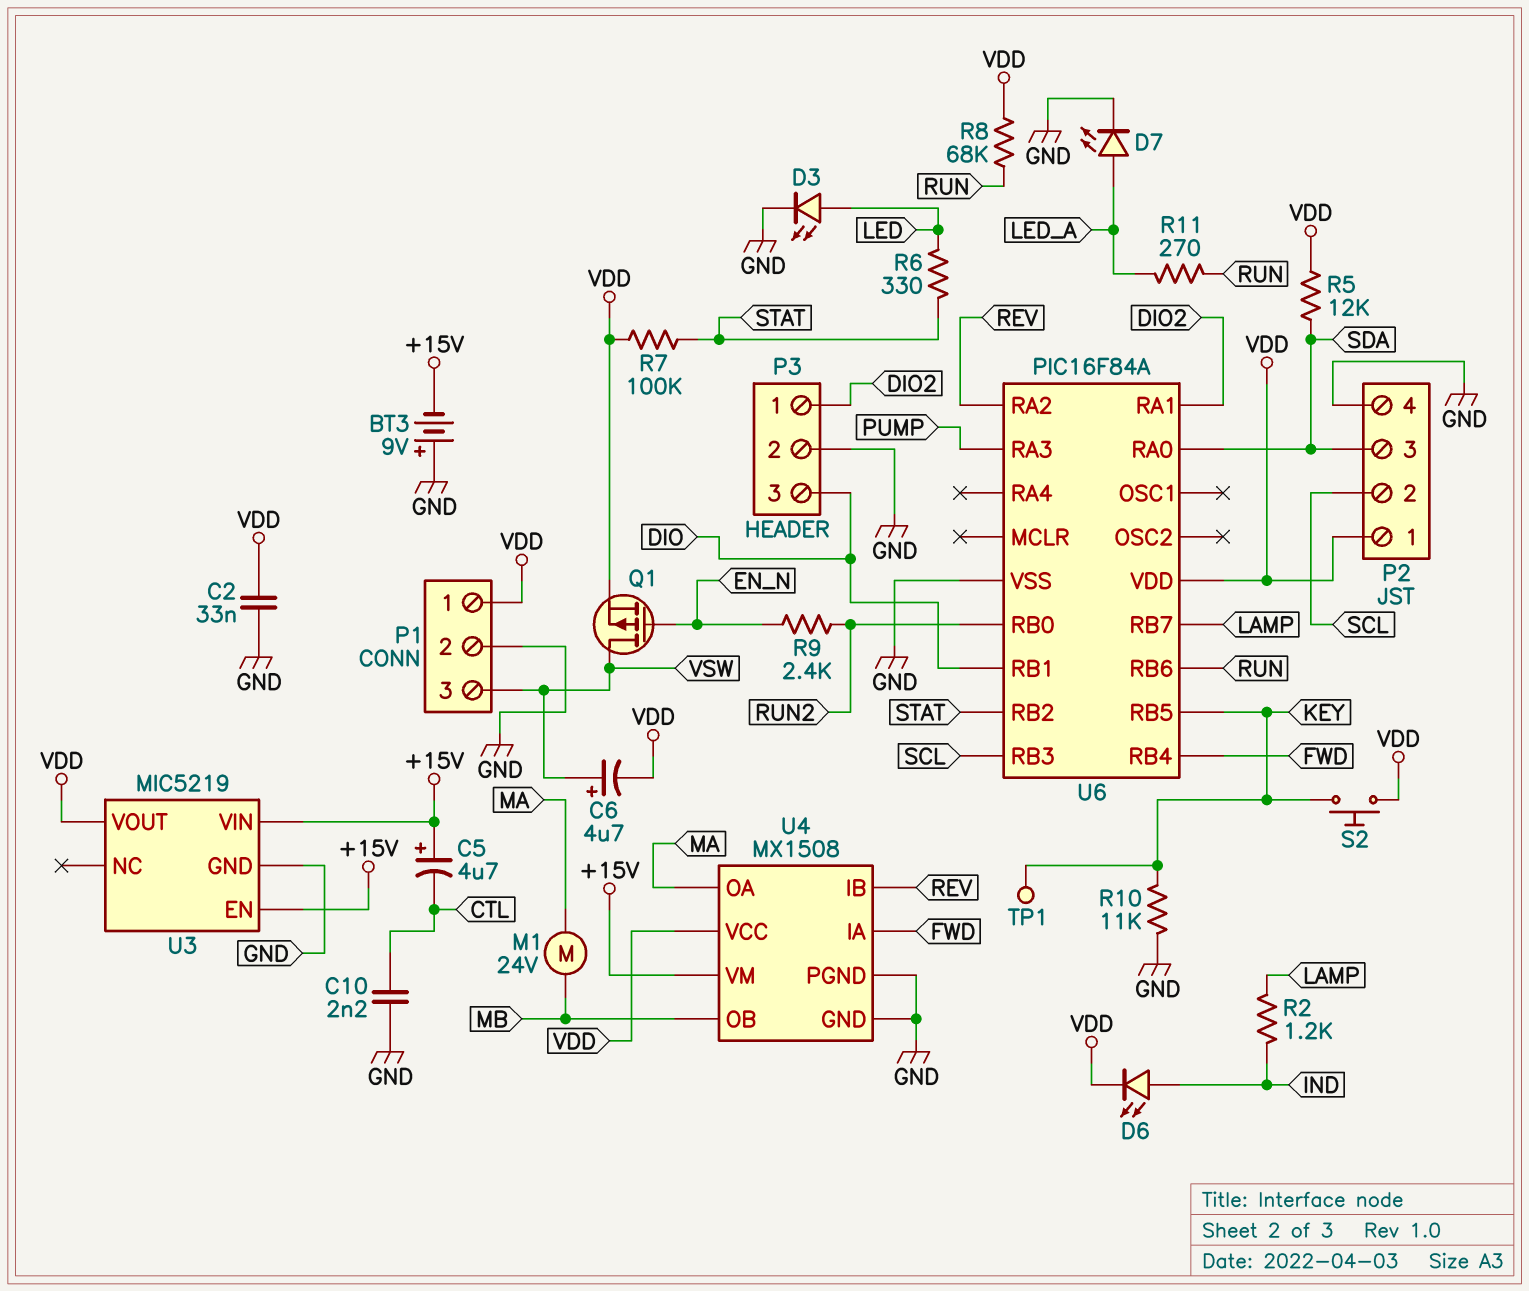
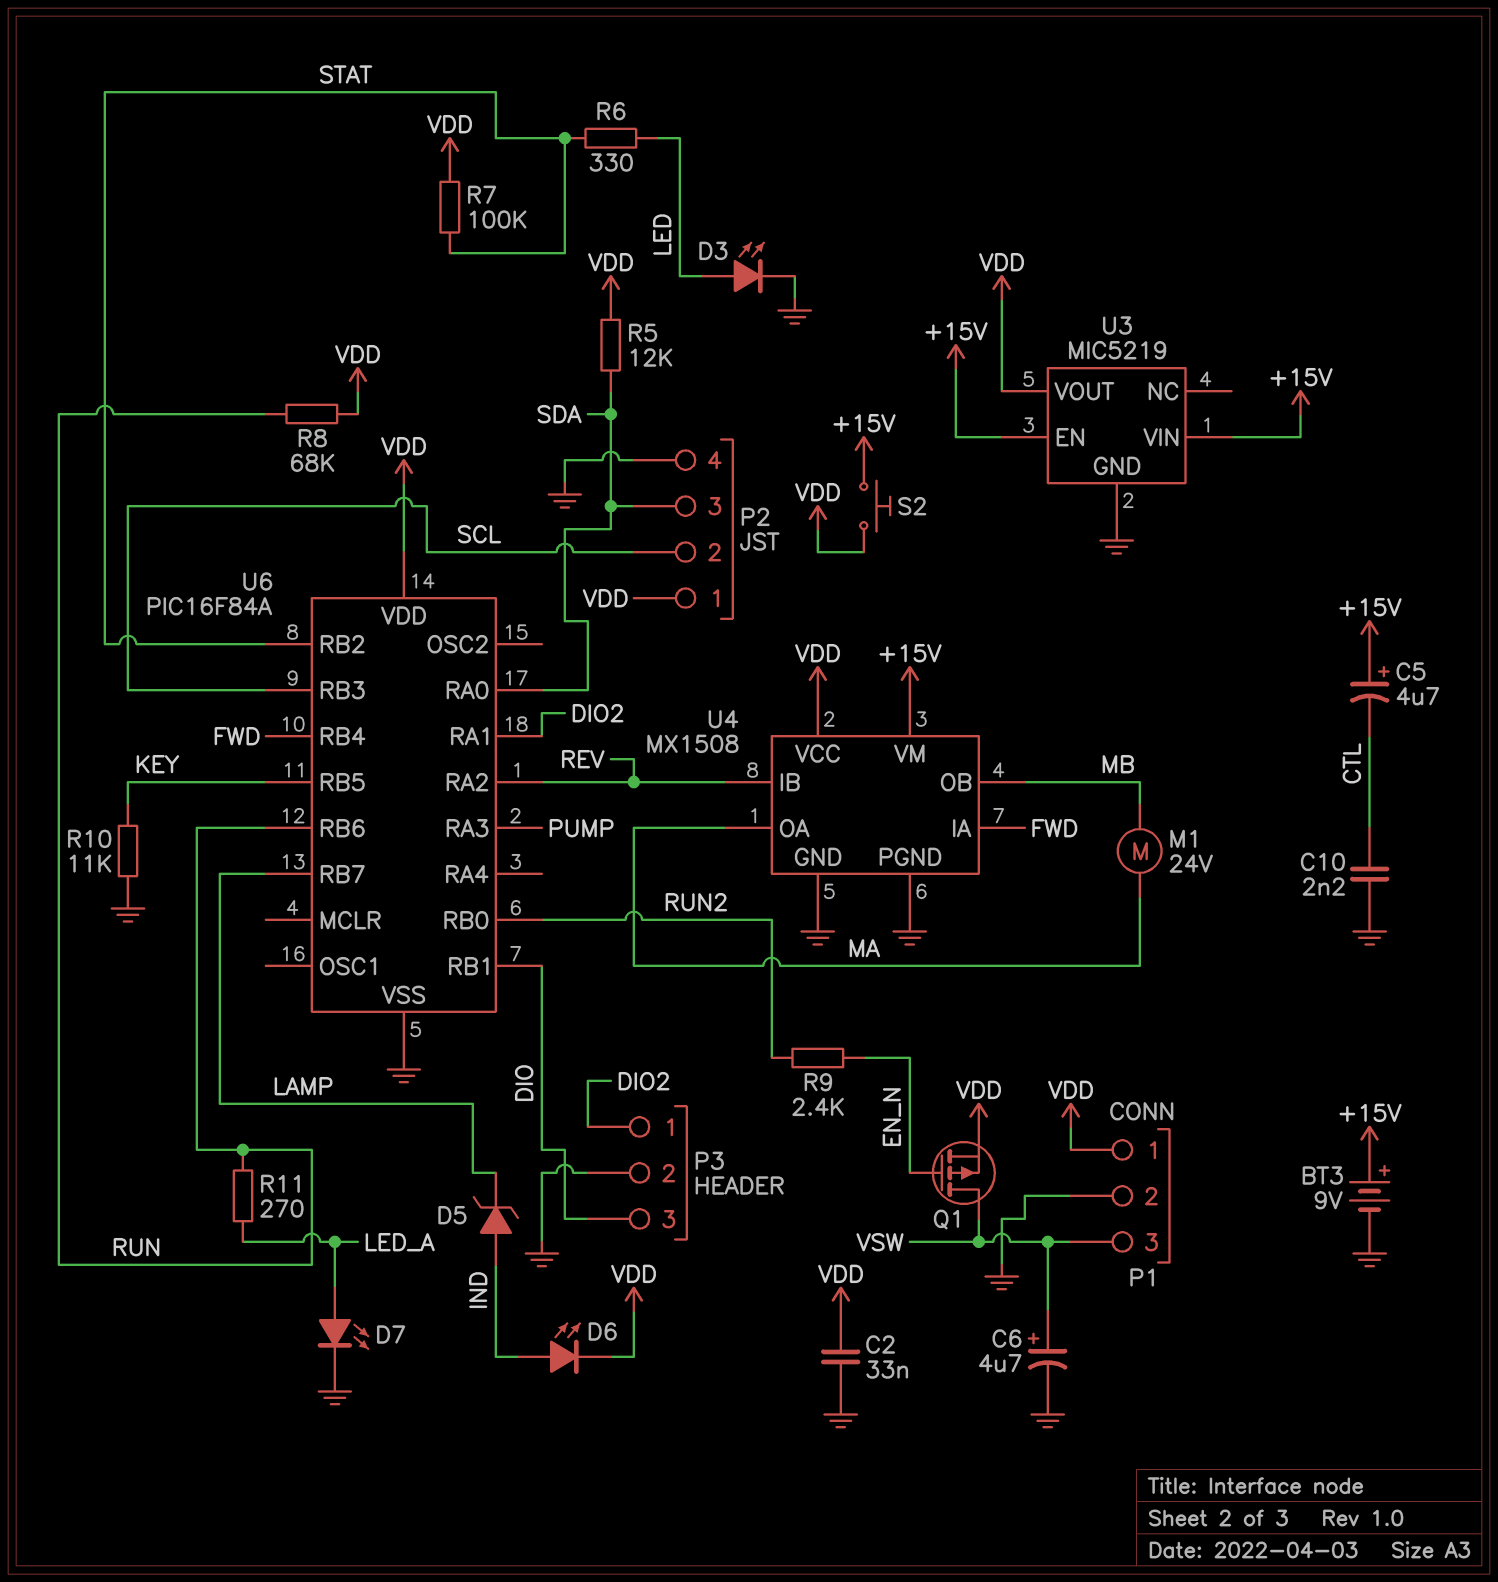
BT3: 9V (plus GND, minus +15V) -> 9V (plus +15V, minus GND)
C6: 4.7uF (plus VSW, minus VDD) -> 4.7uF (plus VSW, minus GND)
D5: none -> zener (A IND, K LAMP)
R2: 1.2k (IND, LAMP) -> none
S2: button (KEY, VDD) -> button (+15V, VDD)
TP1: test point (KEY) -> none

